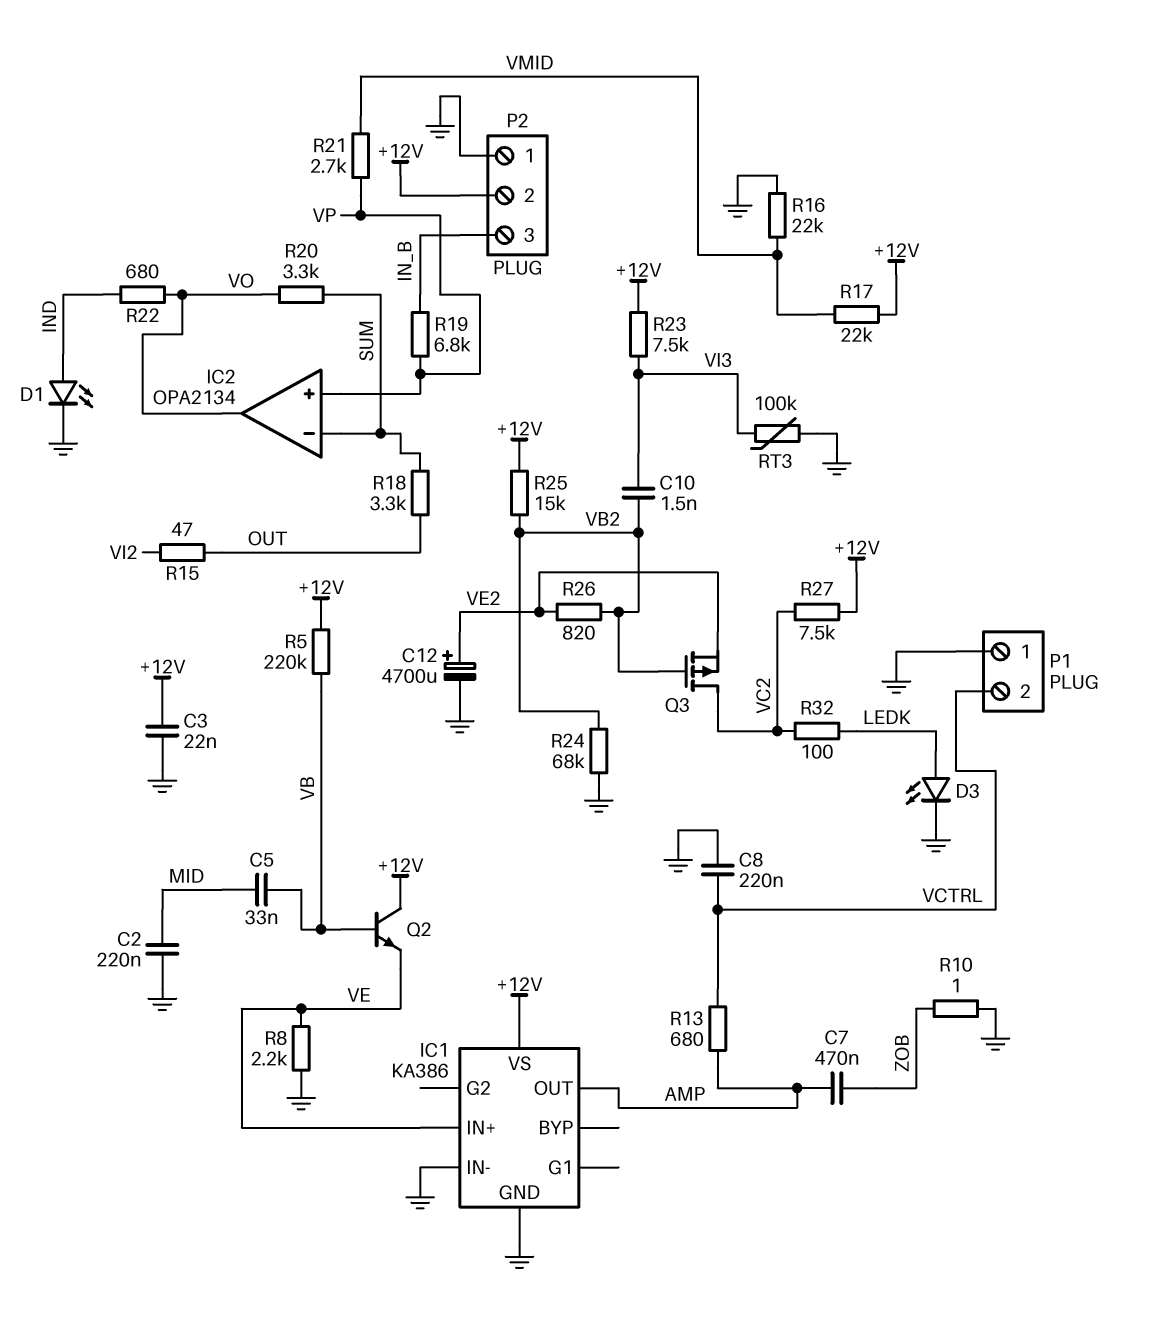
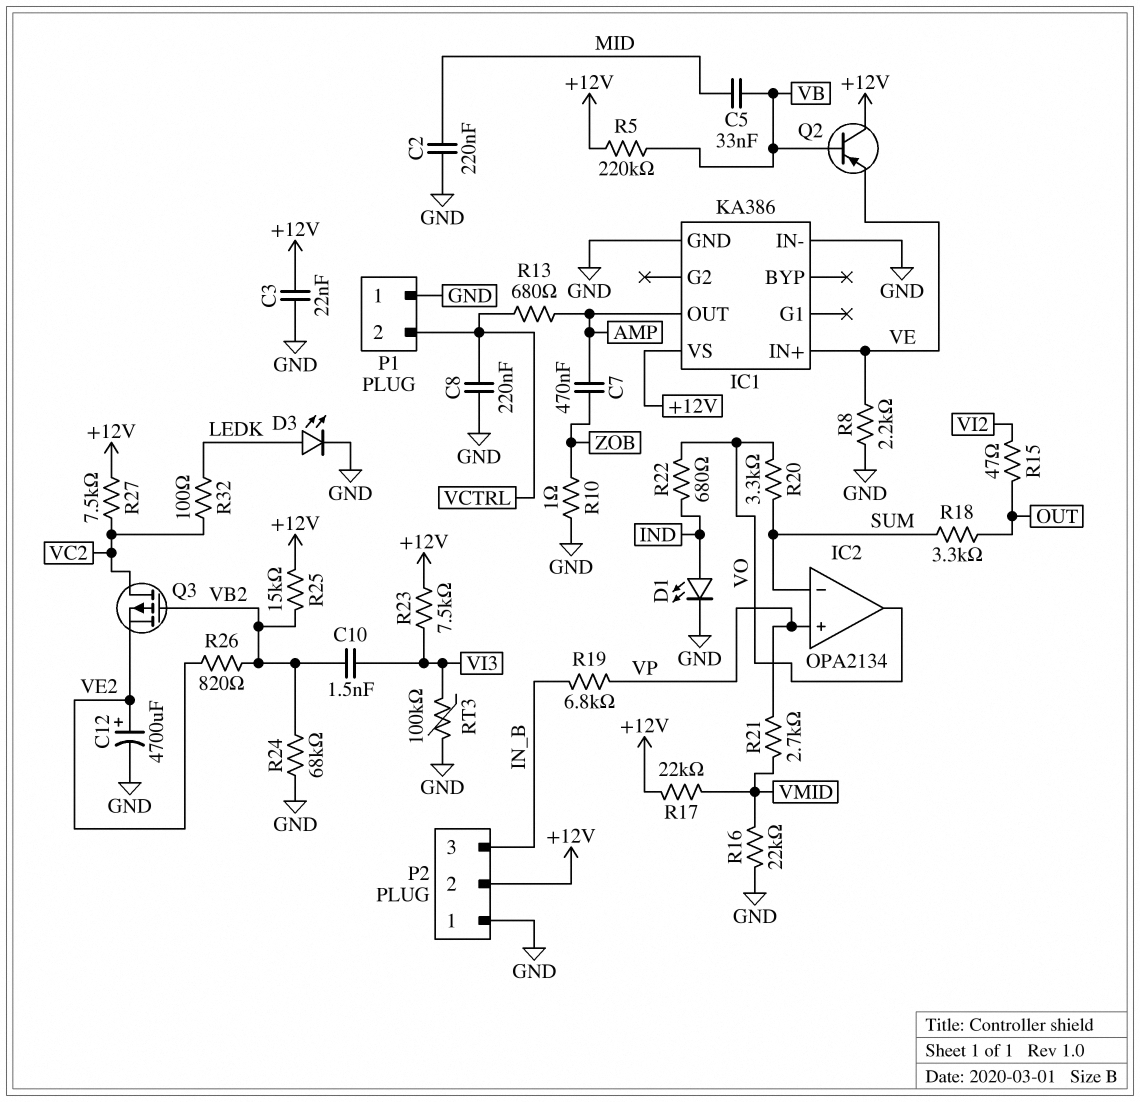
Q2: NPN (B VB, C +12V, E VE) -> PNP (B VB, C +12V, E VE)

